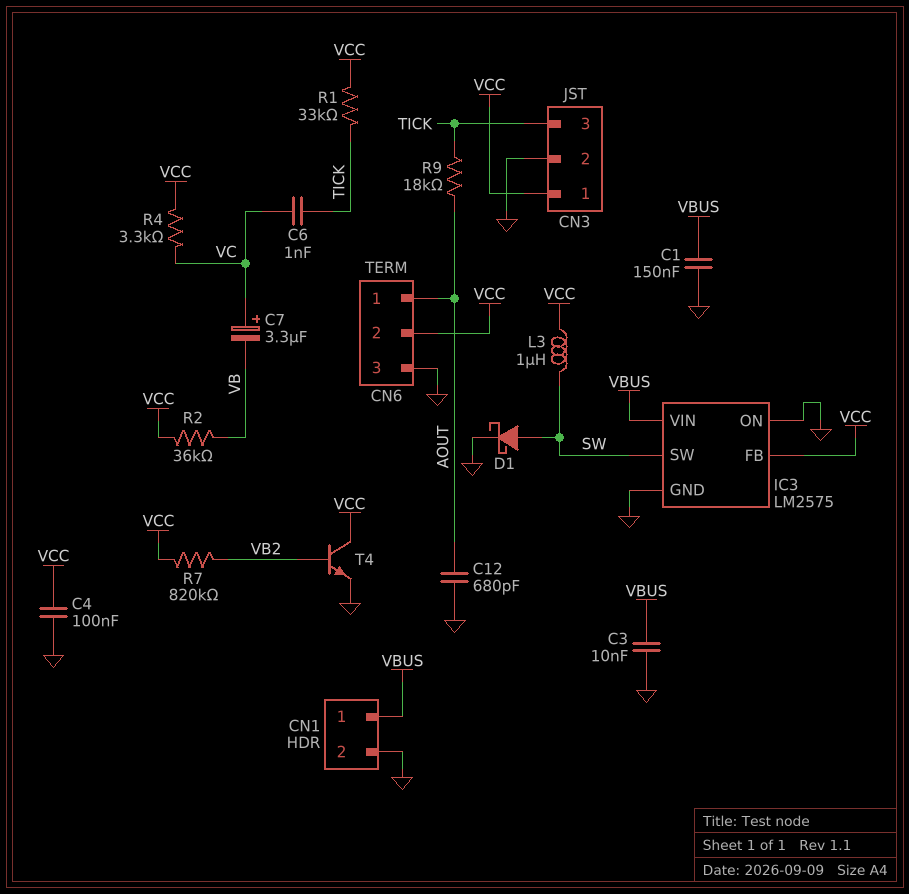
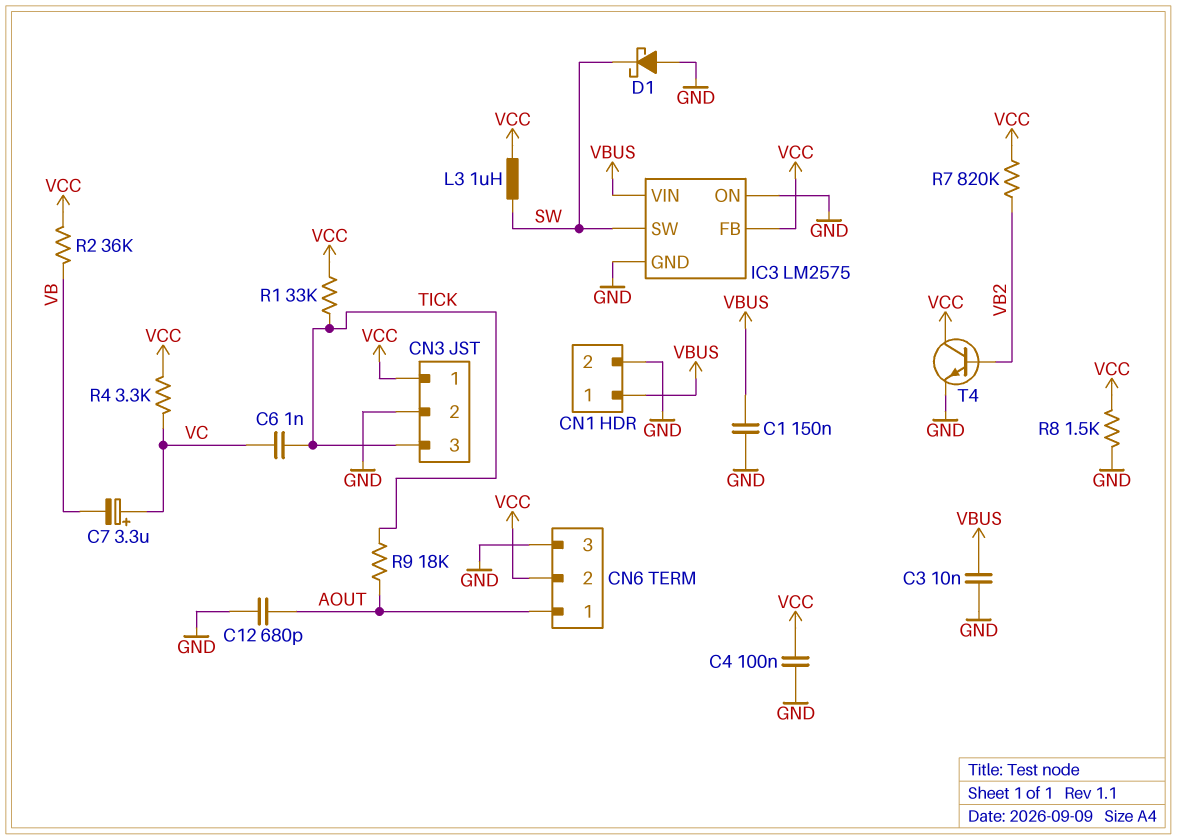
D1: schottky (A SW, K GND) -> schottky (A GND, K SW)
R8: none -> 1.5k (GND, VCC)

